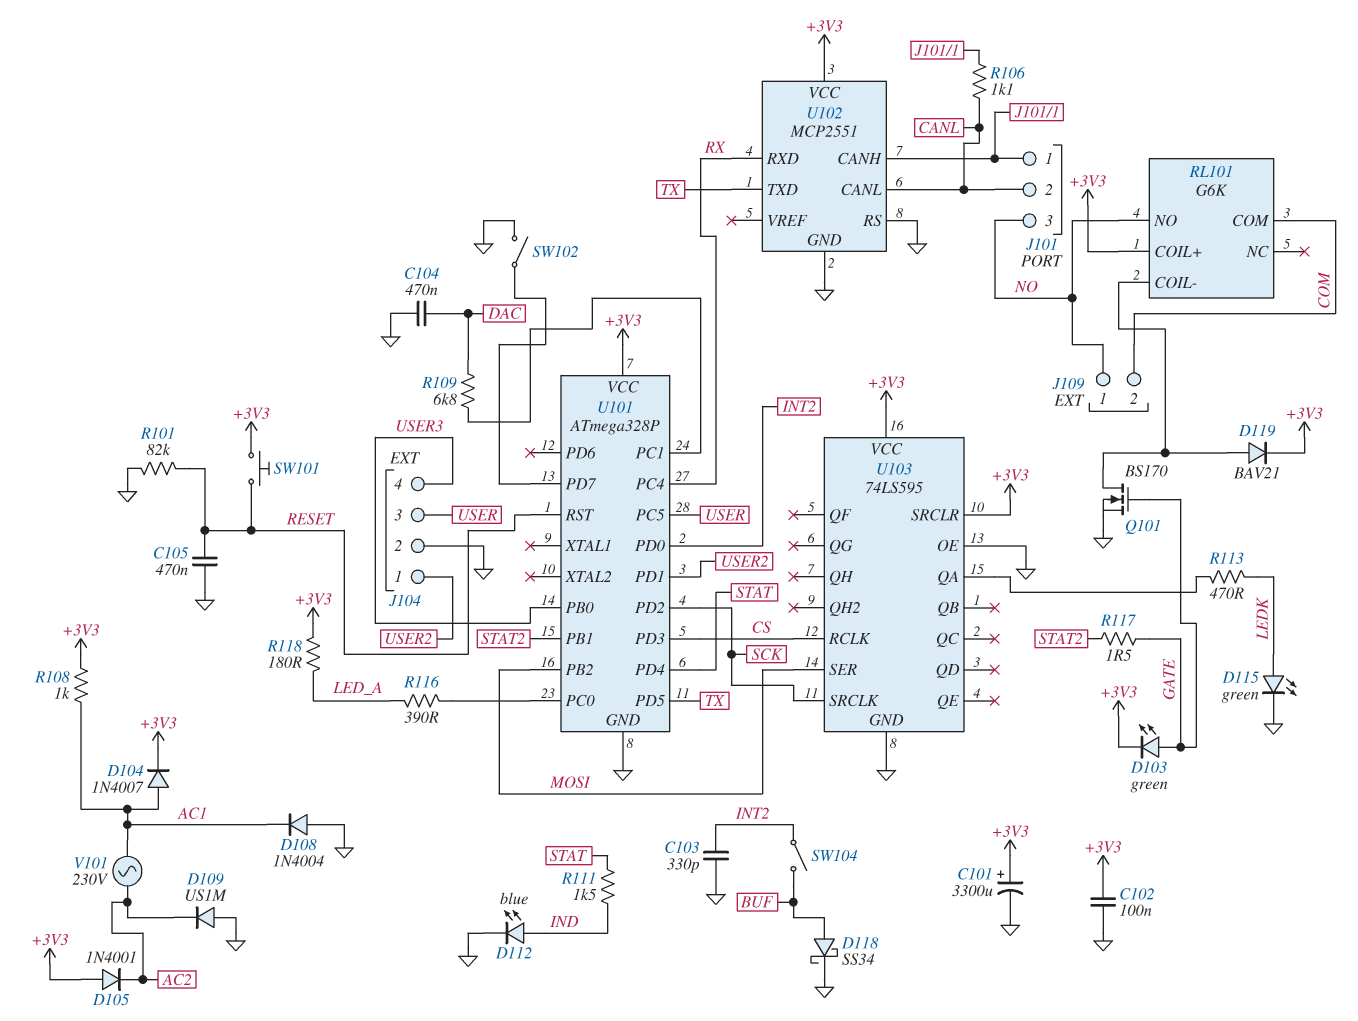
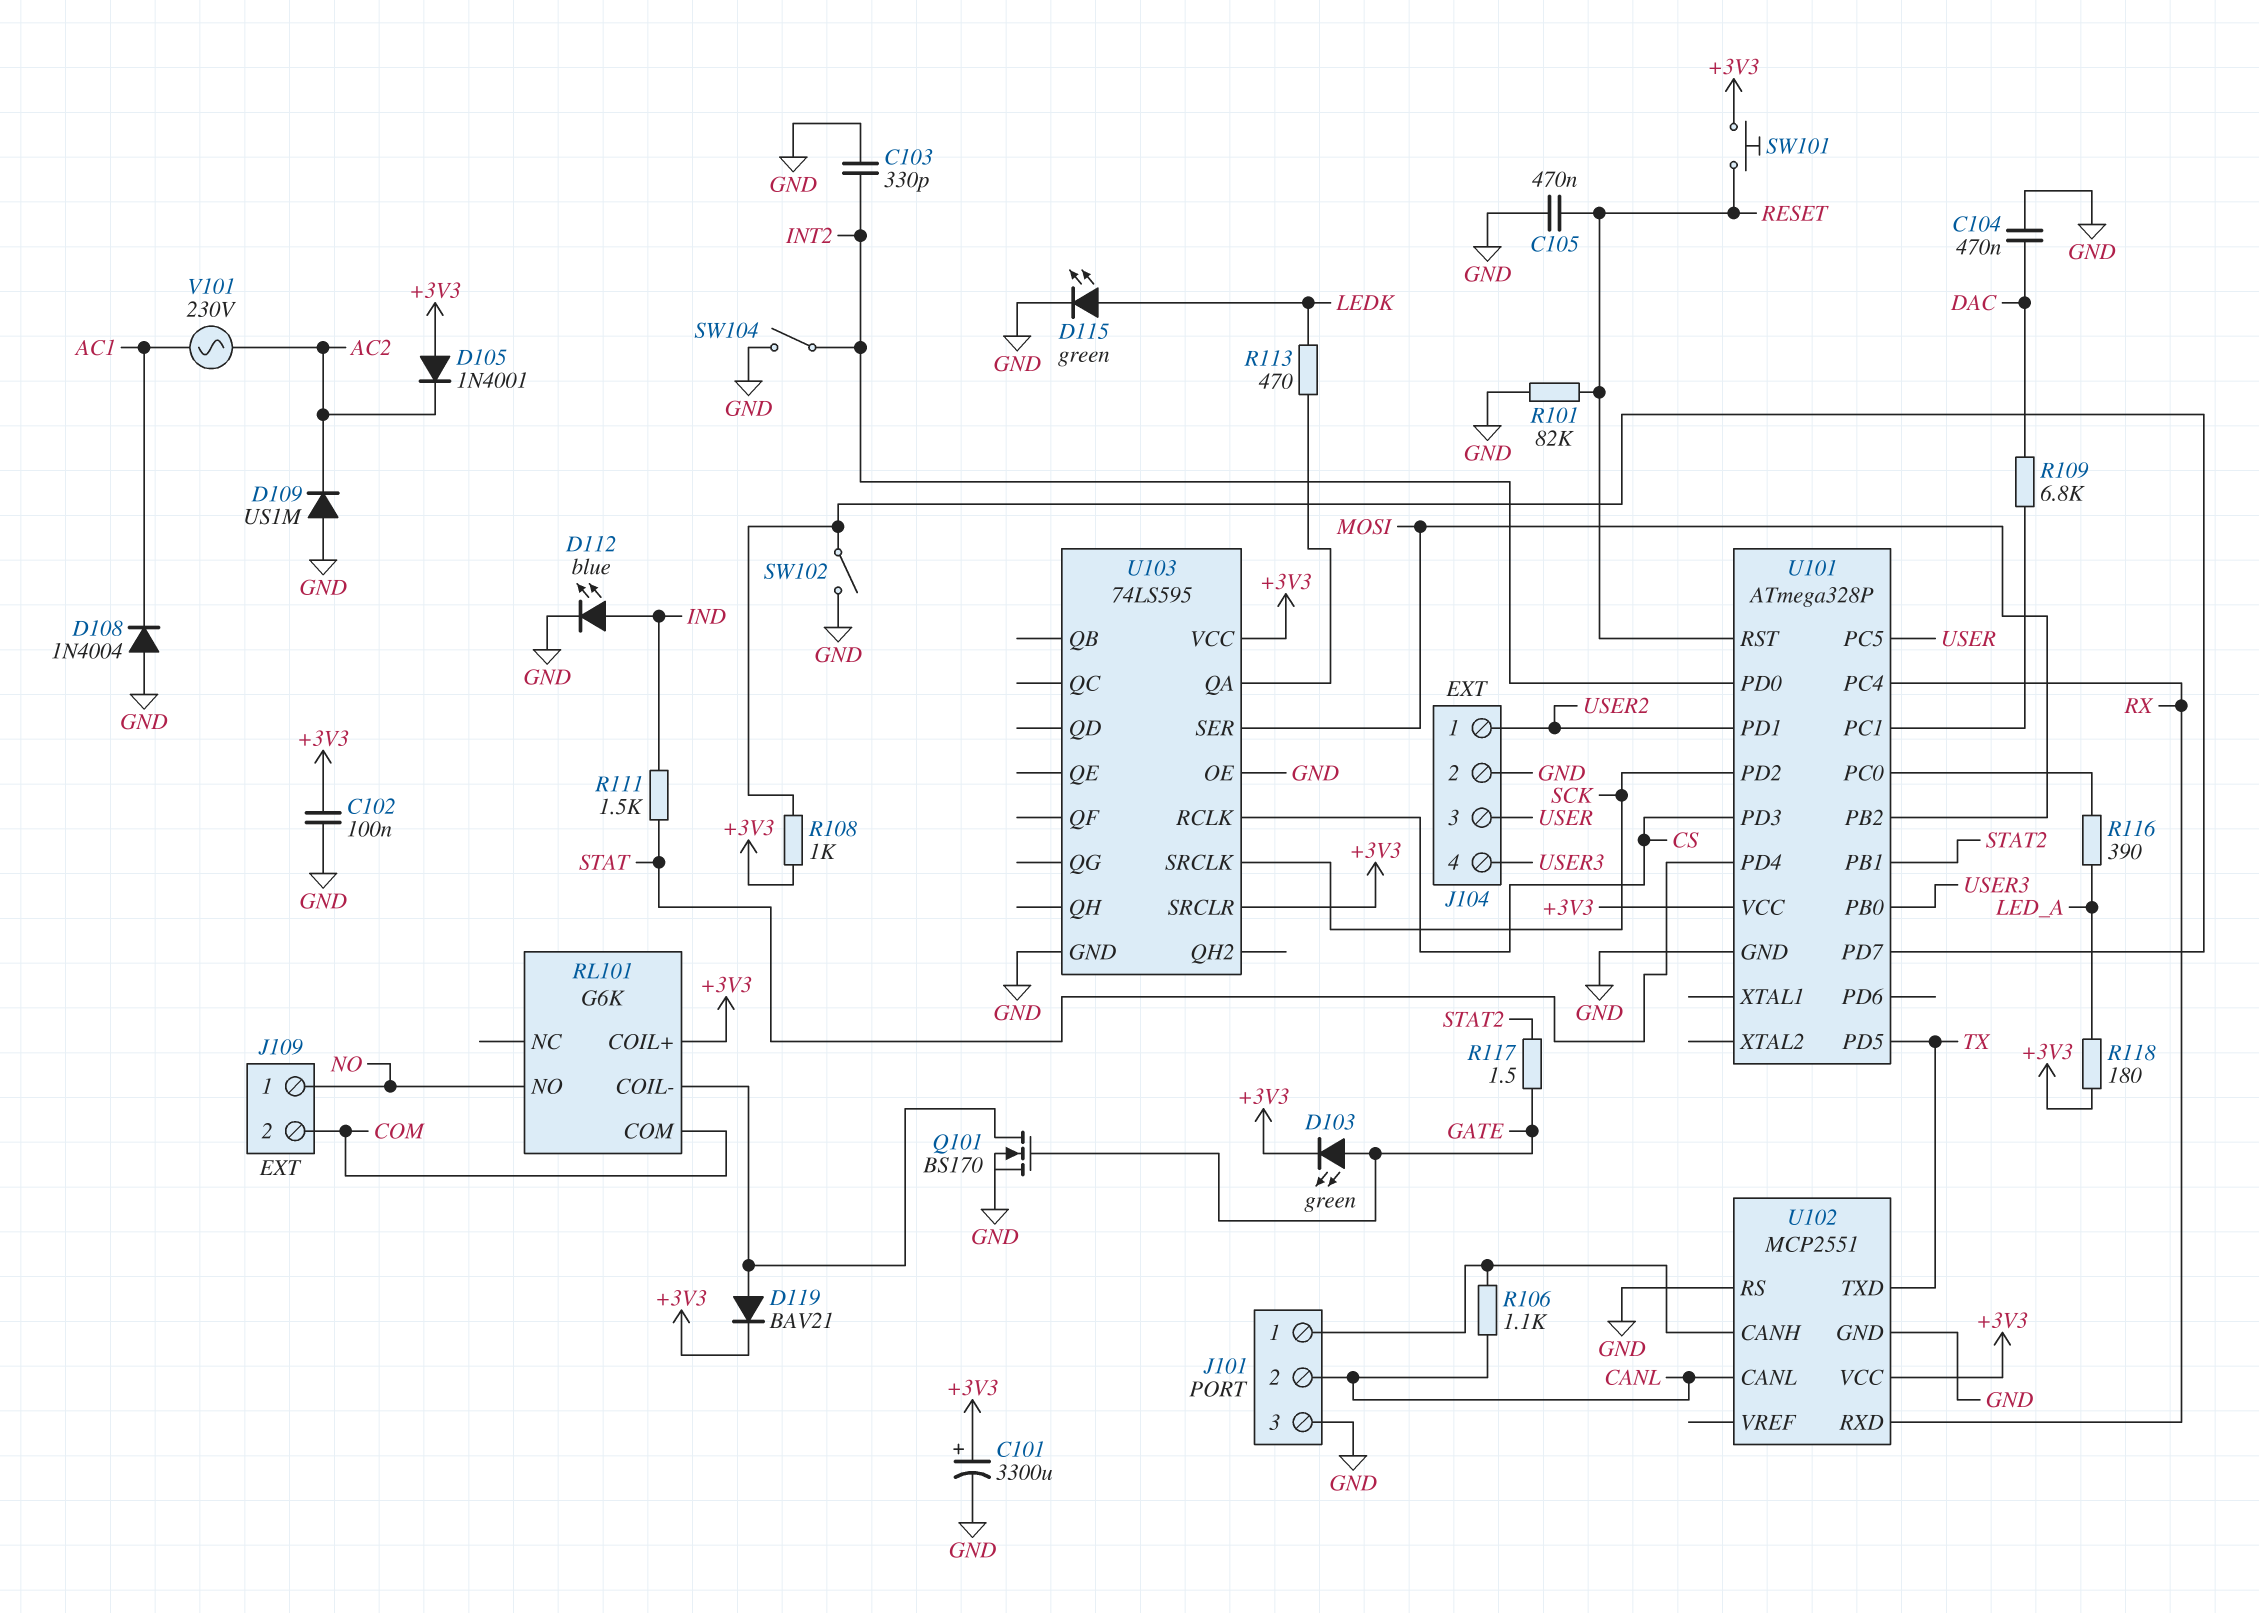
D104: diode 1N4007 (A AC1, K +3V3) -> none
D118: schottky SS34 (A BUF, K GND) -> none
J101 pin 3: NO -> GND
R108: 1k (+3V3, AC1) -> 1k (+3V3, U101/PD7)
SW104: switch (BUF, INT2) -> switch (GND, INT2)

